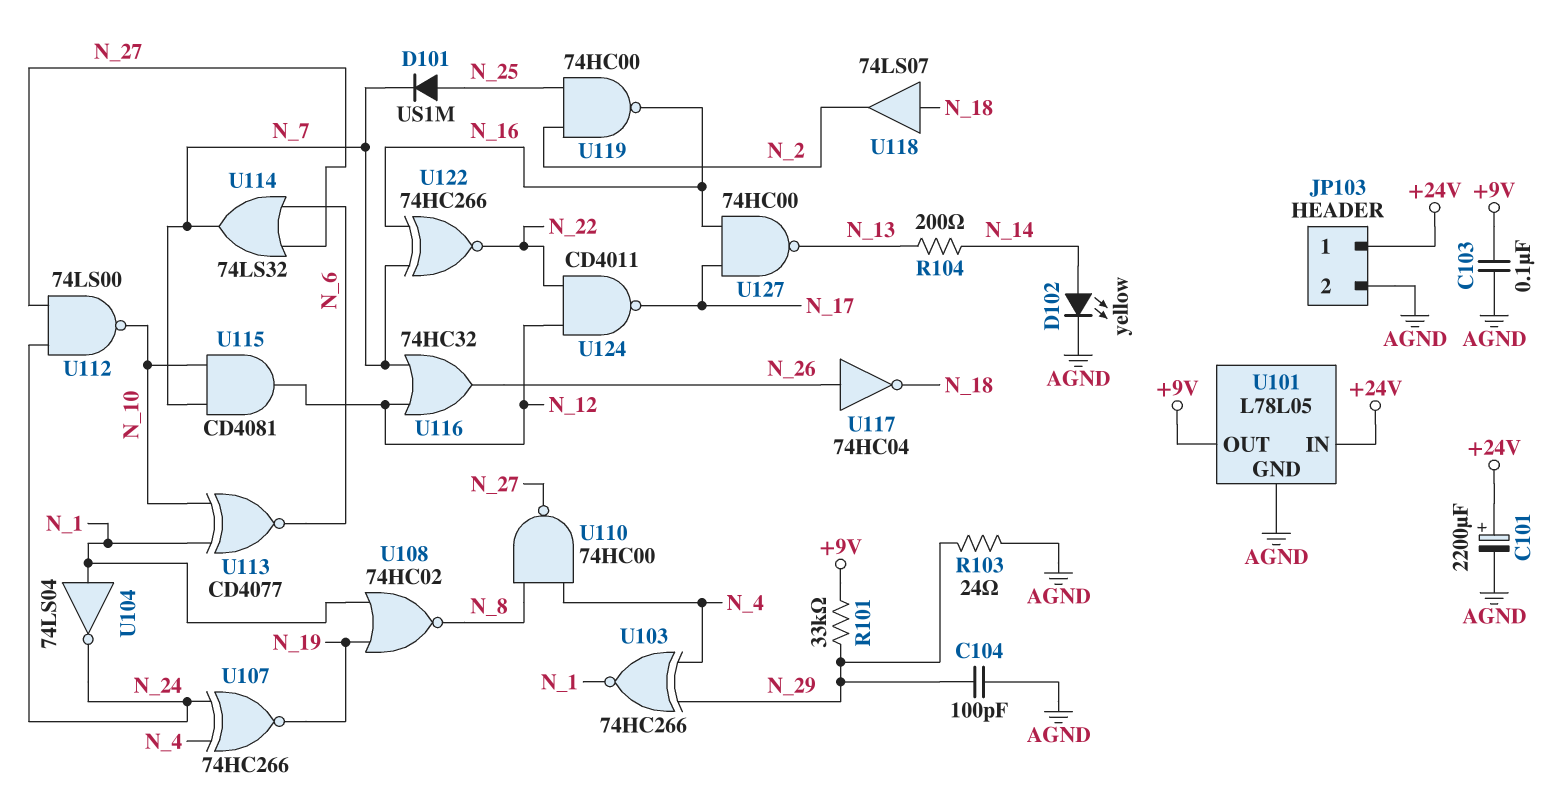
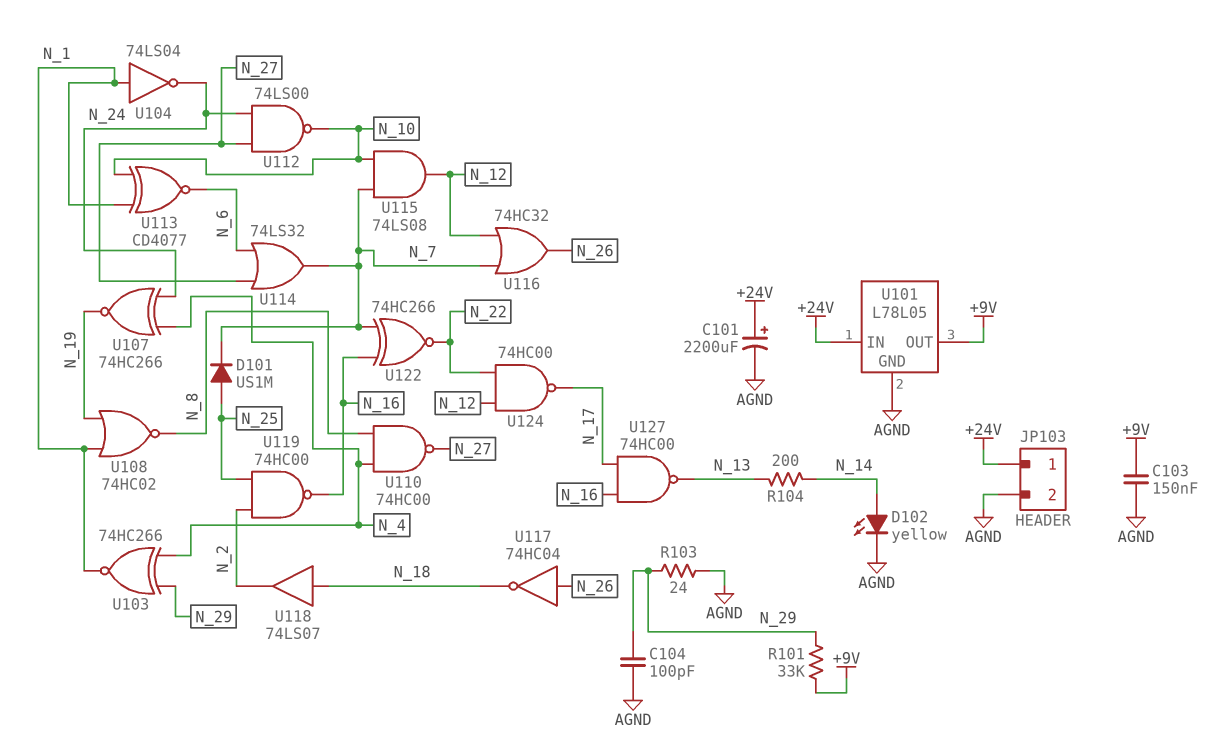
C103: 100nF (+9V, AGND) -> 150nF (+9V, AGND)
U115: AND CD4081 (in N_7, in N_10, out N_12) -> AND 74LS08 (in N_7, in N_10, out N_12)
U124: NAND CD4011 (in N_12, in N_22, out N_17) -> NAND 74HC00 (in N_12, in N_22, out N_17)

